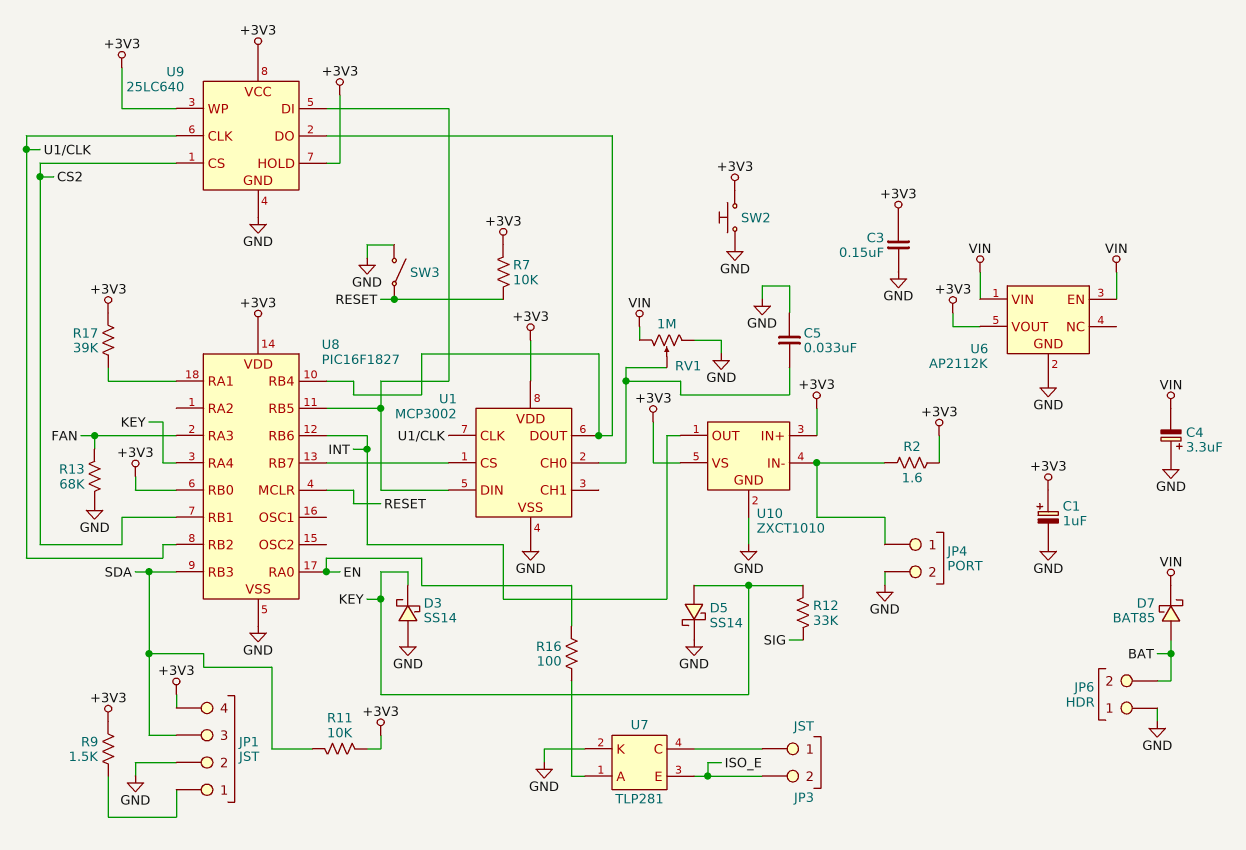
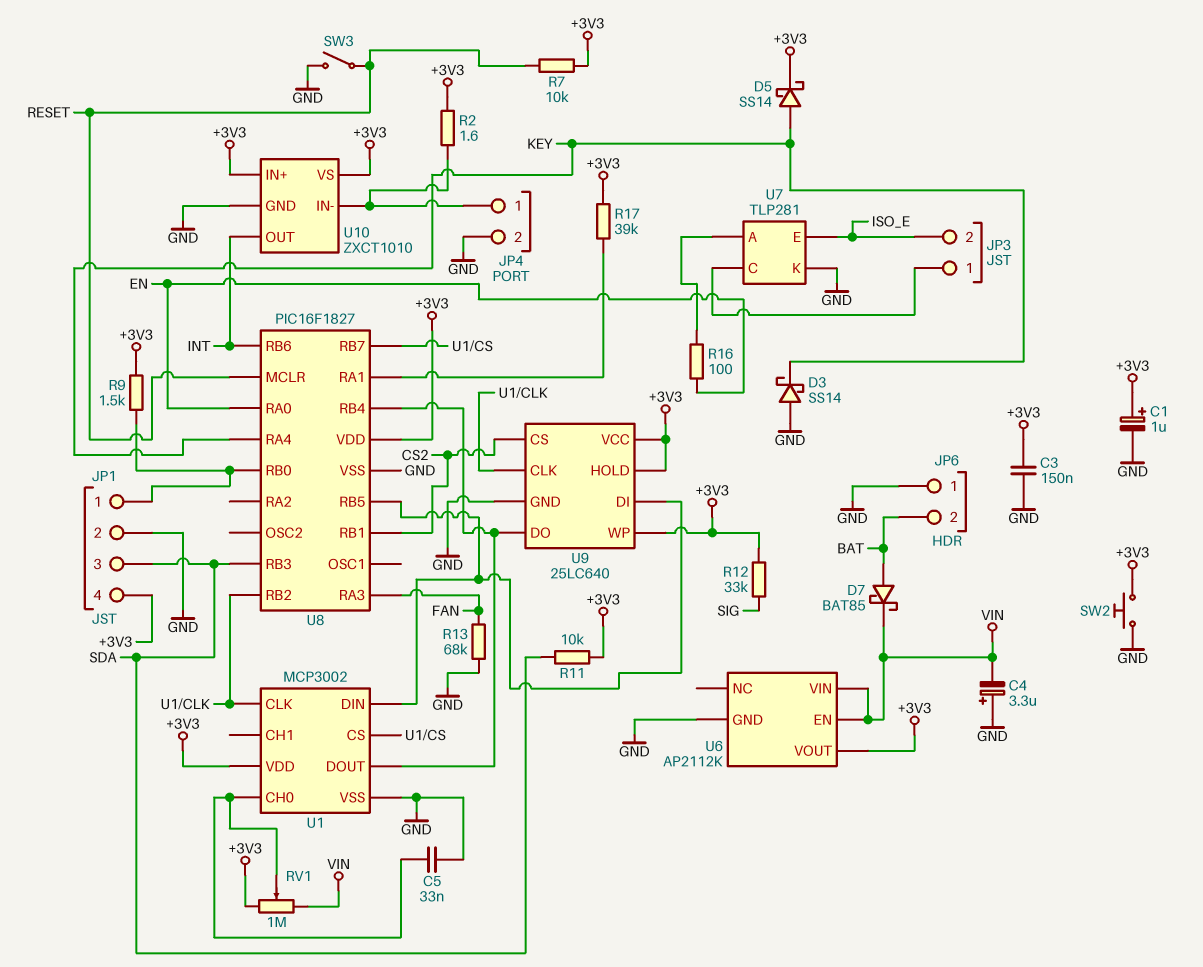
D5: schottky SS14 (A KEY, K GND) -> schottky SS14 (A KEY, K +3V3)
R12: 33k (KEY, SIG) -> 33k (+3V3, SIG)
RV1: 1M (GND, VIN, wiper U1/CH0) -> 1M (+3V3, VIN, wiper U1/CH0)
U8 pin RB0: +3V3 -> JP1/1

